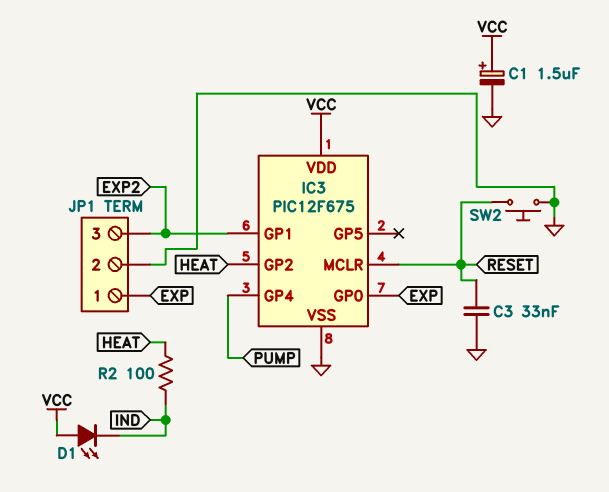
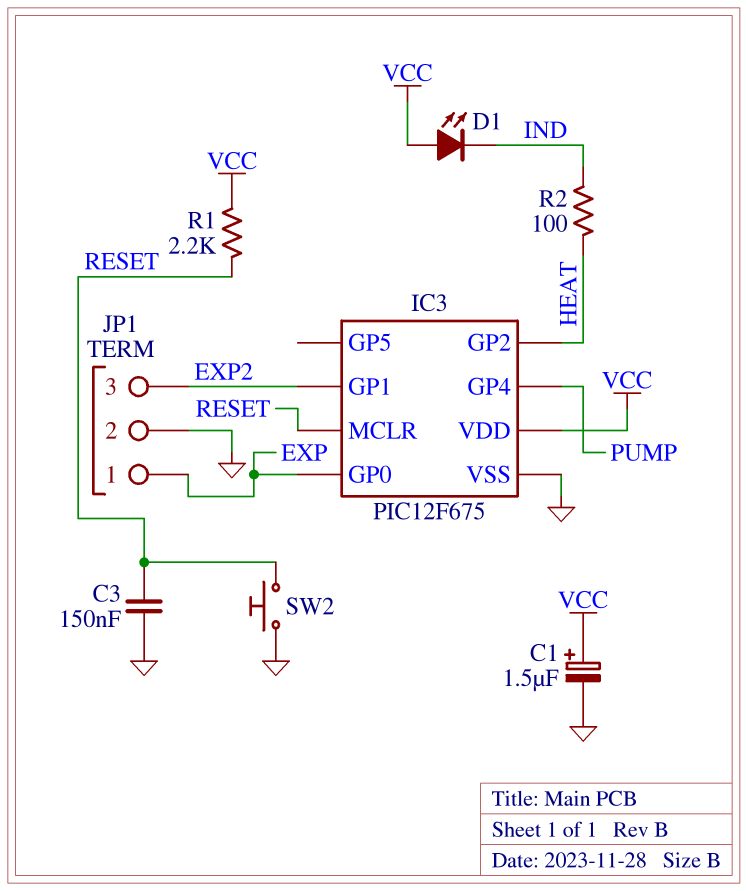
C3: 33nF (GND, RESET) -> 150nF (GND, RESET)
R1: none -> 2.2k (RESET, VCC)

